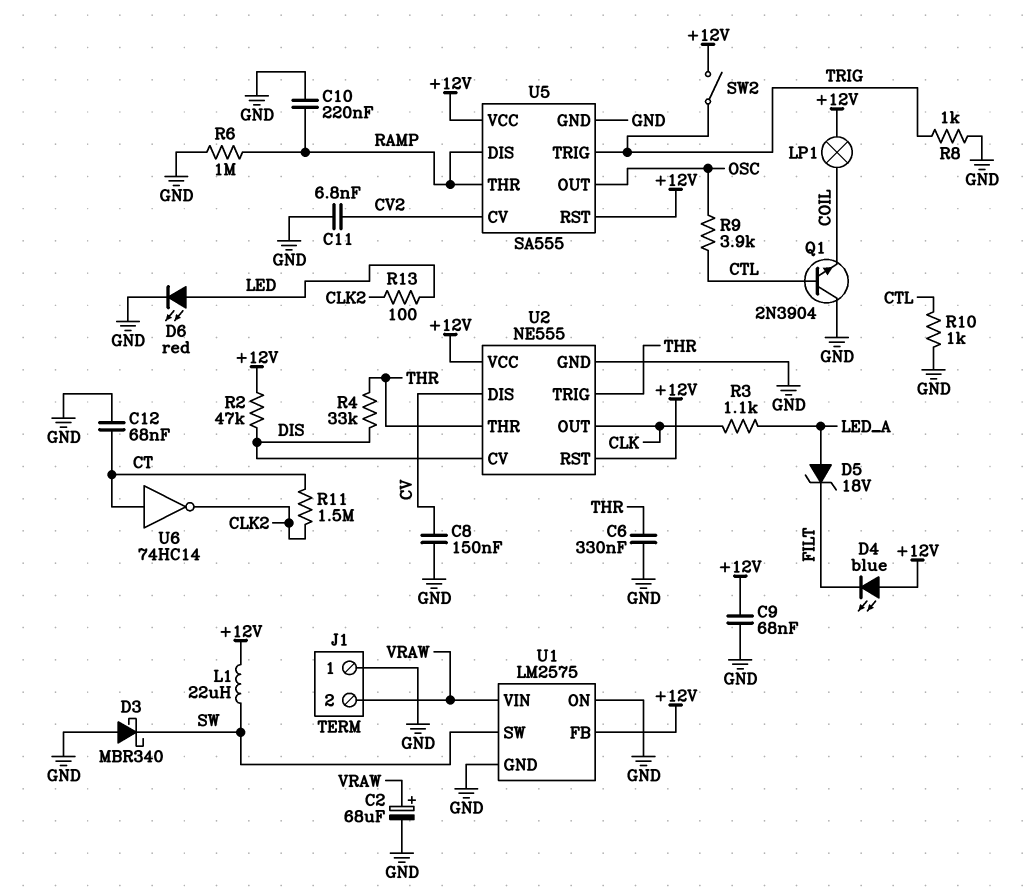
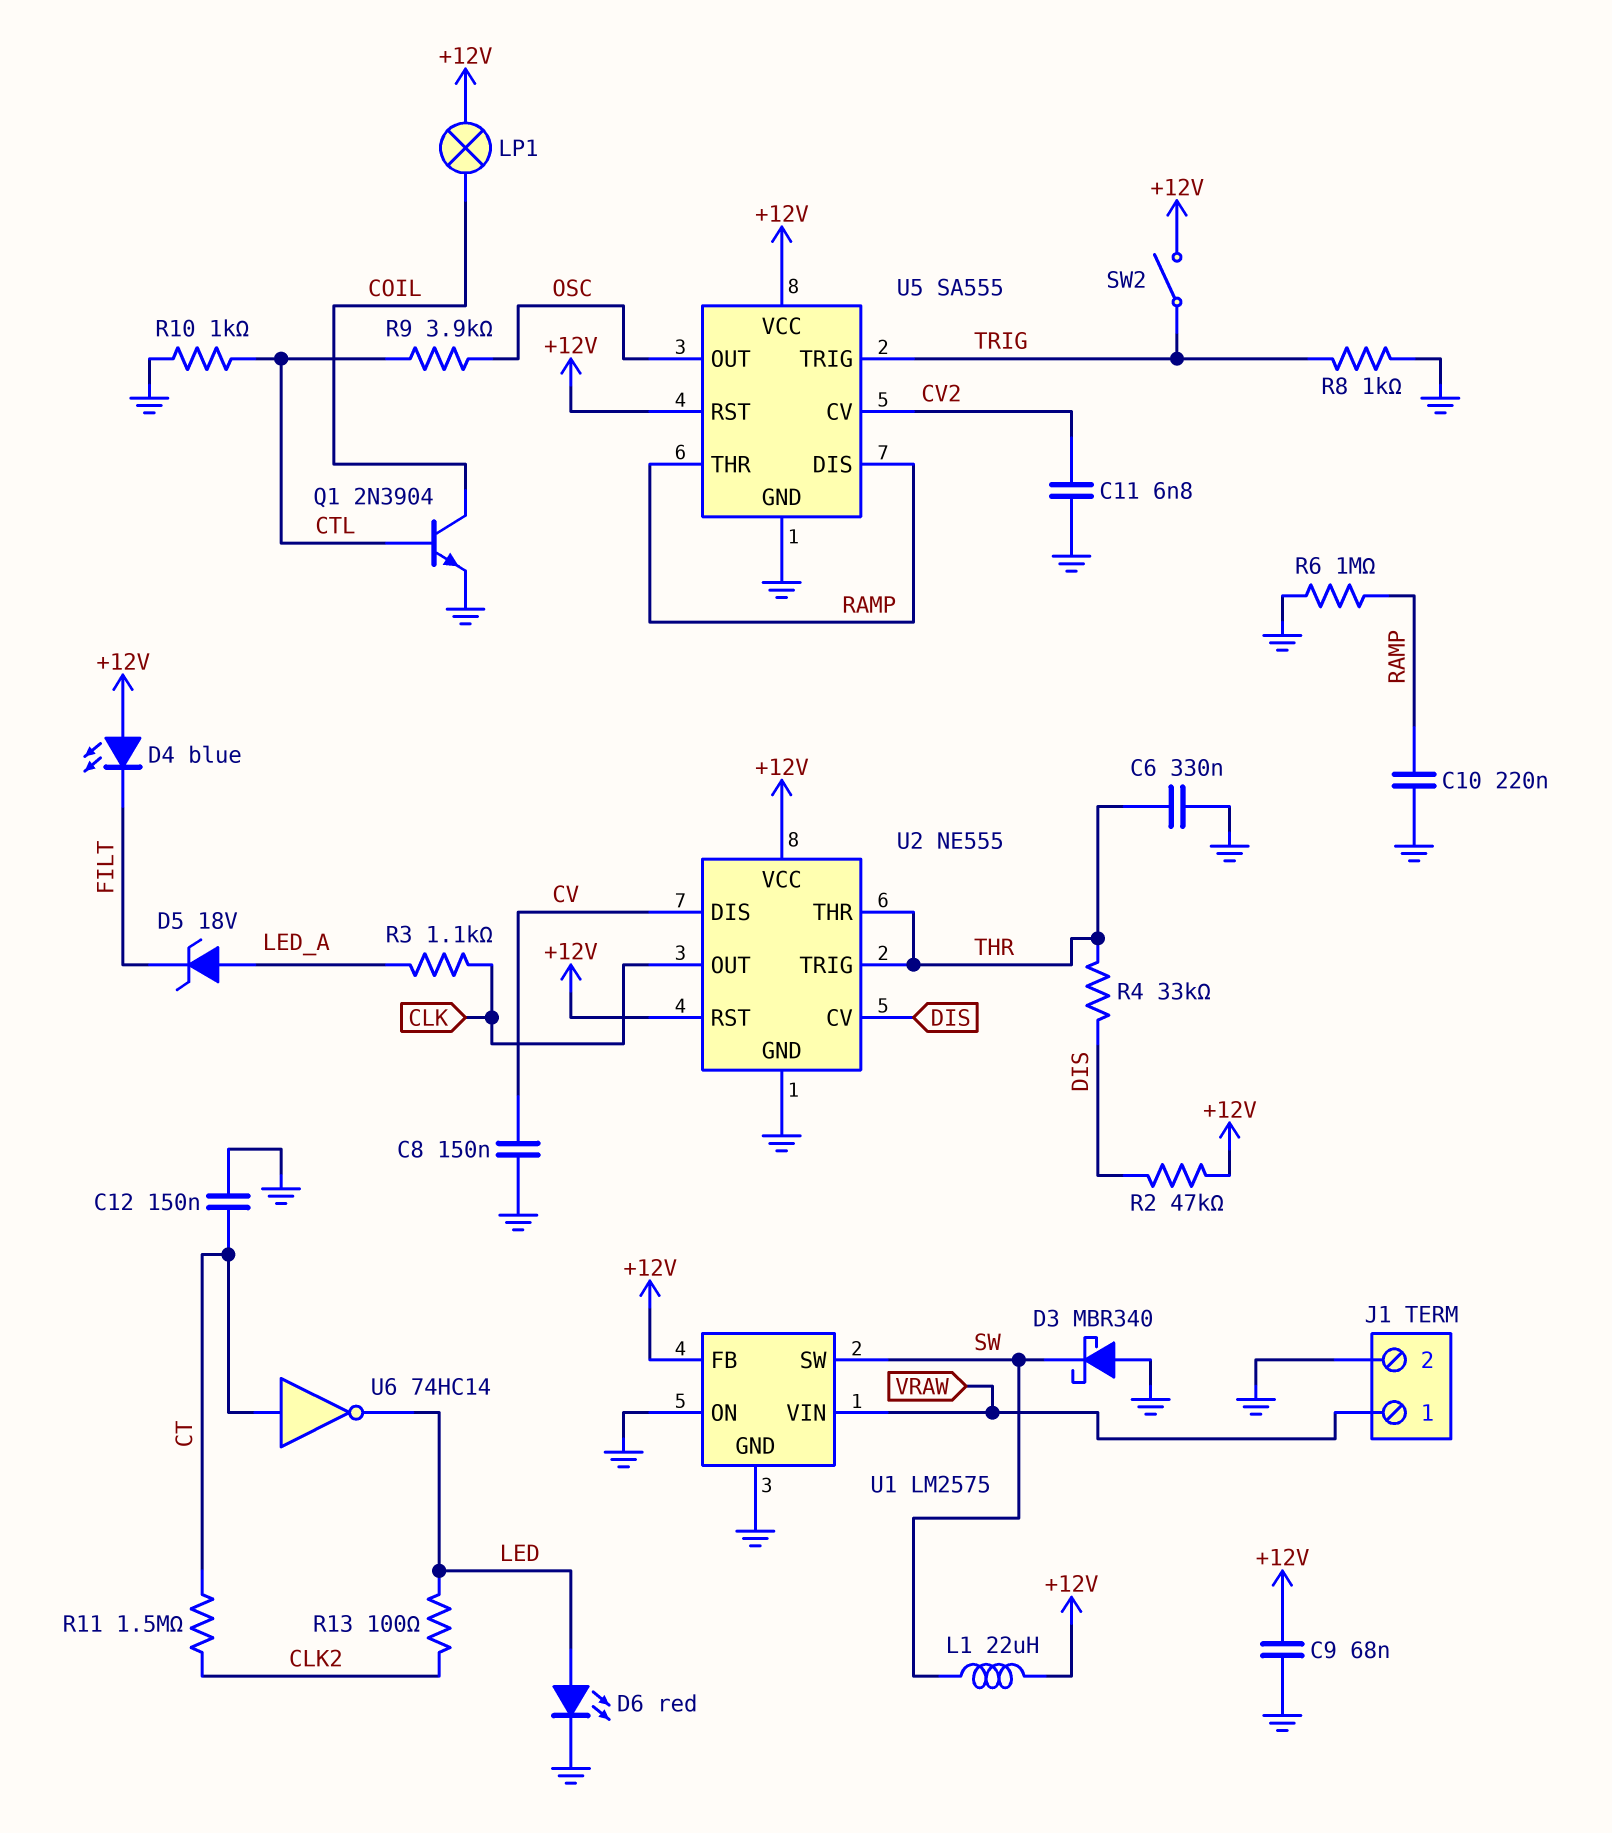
C2: 68uF (plus VRAW, minus GND) -> none
C12: 68nF (CT, GND) -> 150nF (CT, GND)
J1 pin 1: GND -> VRAW
J1 pin 2: VRAW -> GND
Q1: NPN 2N3904 (B CTL, C GND, E COIL) -> NPN 2N3904 (B CTL, C COIL, E GND)
U6: NOT 74HC14 (in CT, out CLK2) -> NOT 74HC14 (in CT, out LED)

